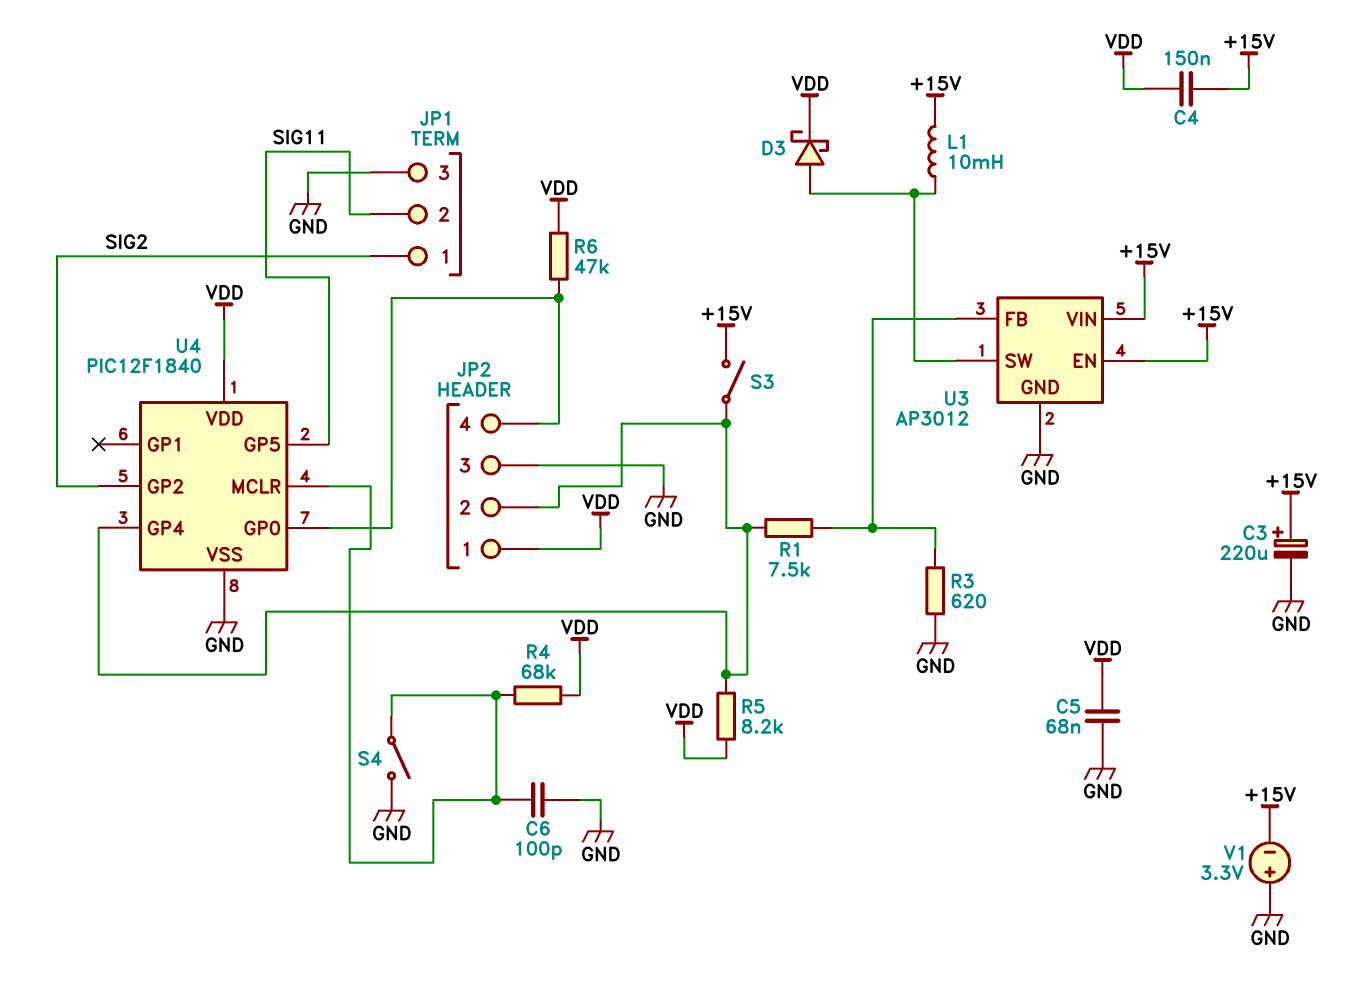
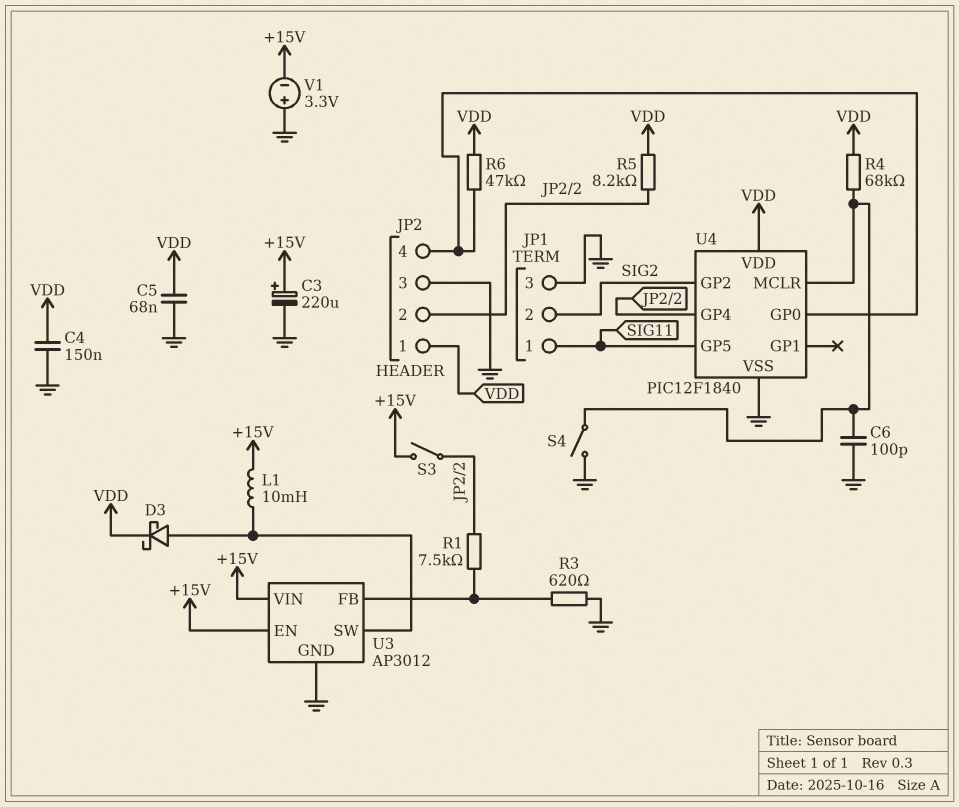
C4: 150nF (+15V, VDD) -> 150nF (GND, VDD)
JP1 pin 1: SIG2 -> SIG11
JP1 pin 2: SIG11 -> SIG2

